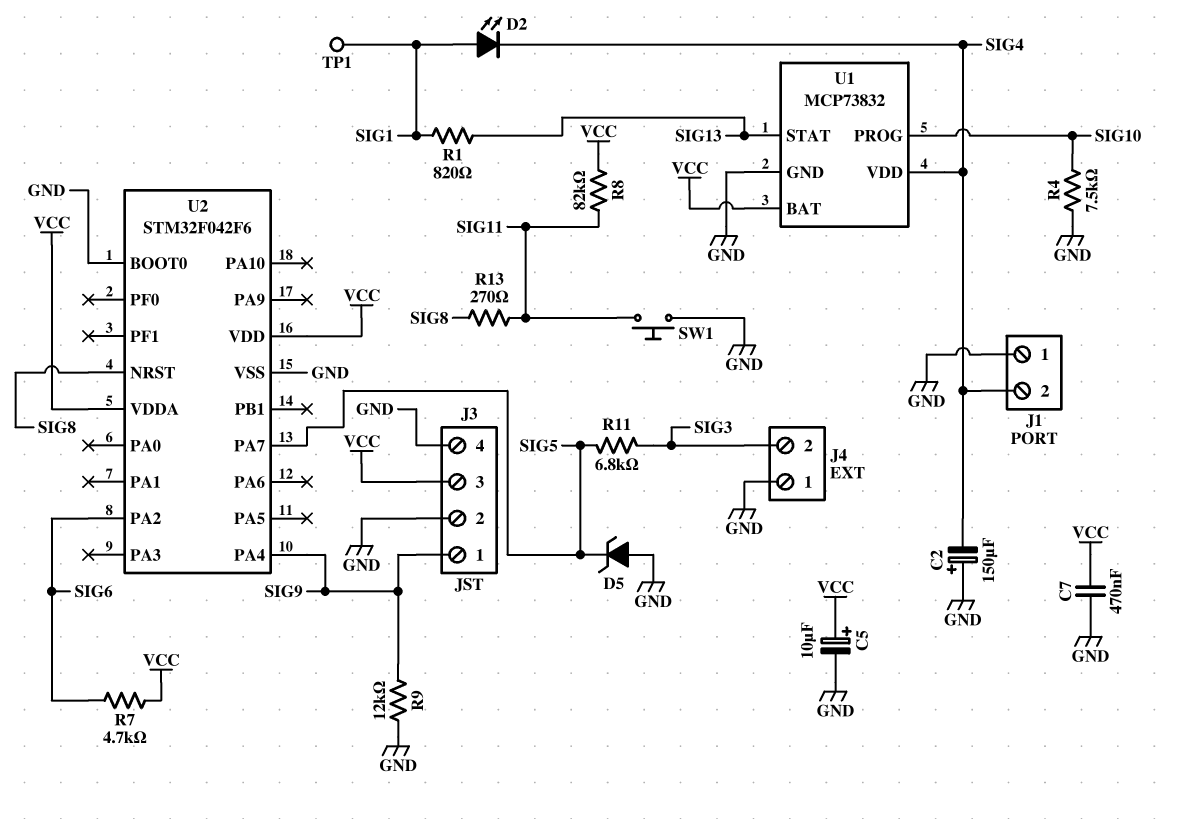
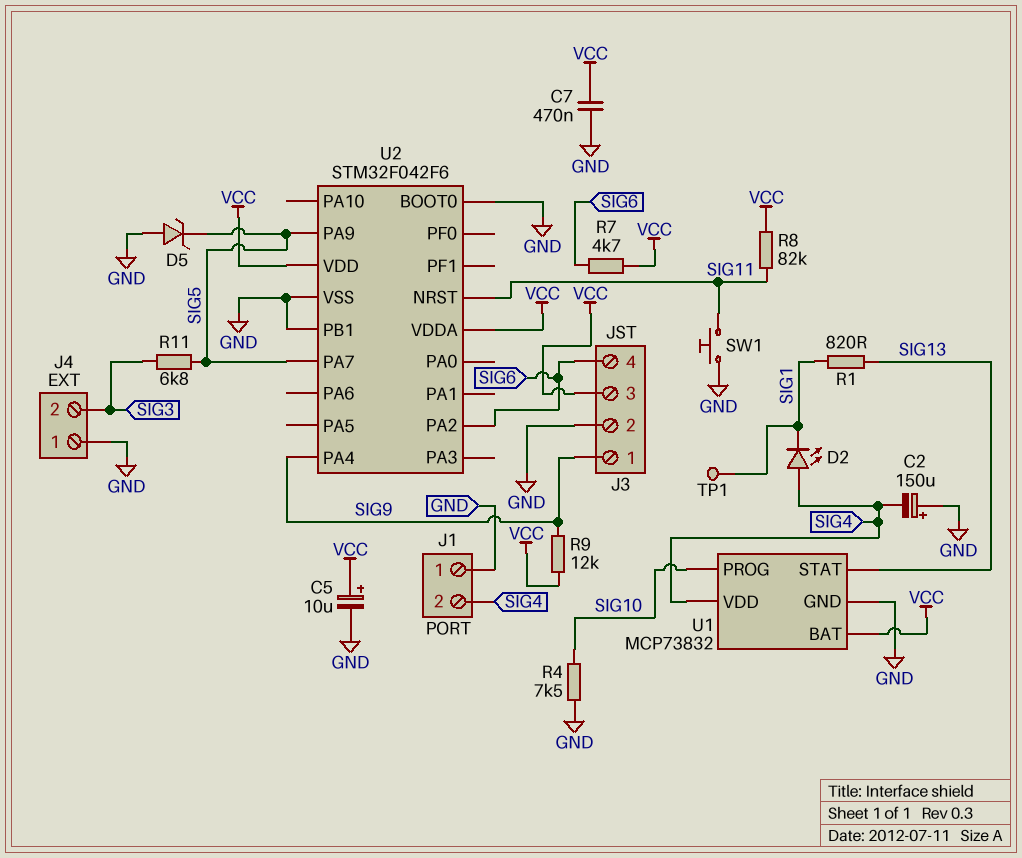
D2: LED (A SIG1, K SIG4) -> LED (A SIG4, K SIG1)
J3 pin 4: GND -> SIG6
R9: 12k (GND, SIG9) -> 12k (SIG9, VCC)
R13: 270 (SIG8, SIG11) -> none
U2 pin NRST: SIG8 -> SIG11
U2 pin PA9: none -> SIG5
U2 pin PB1: none -> GND

